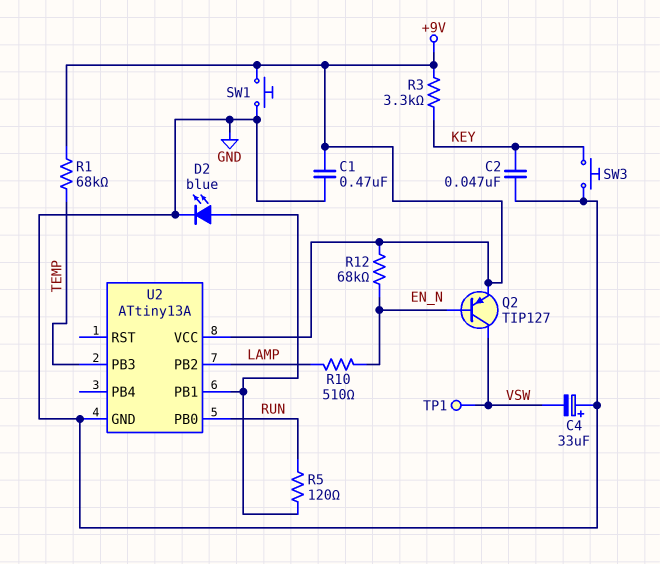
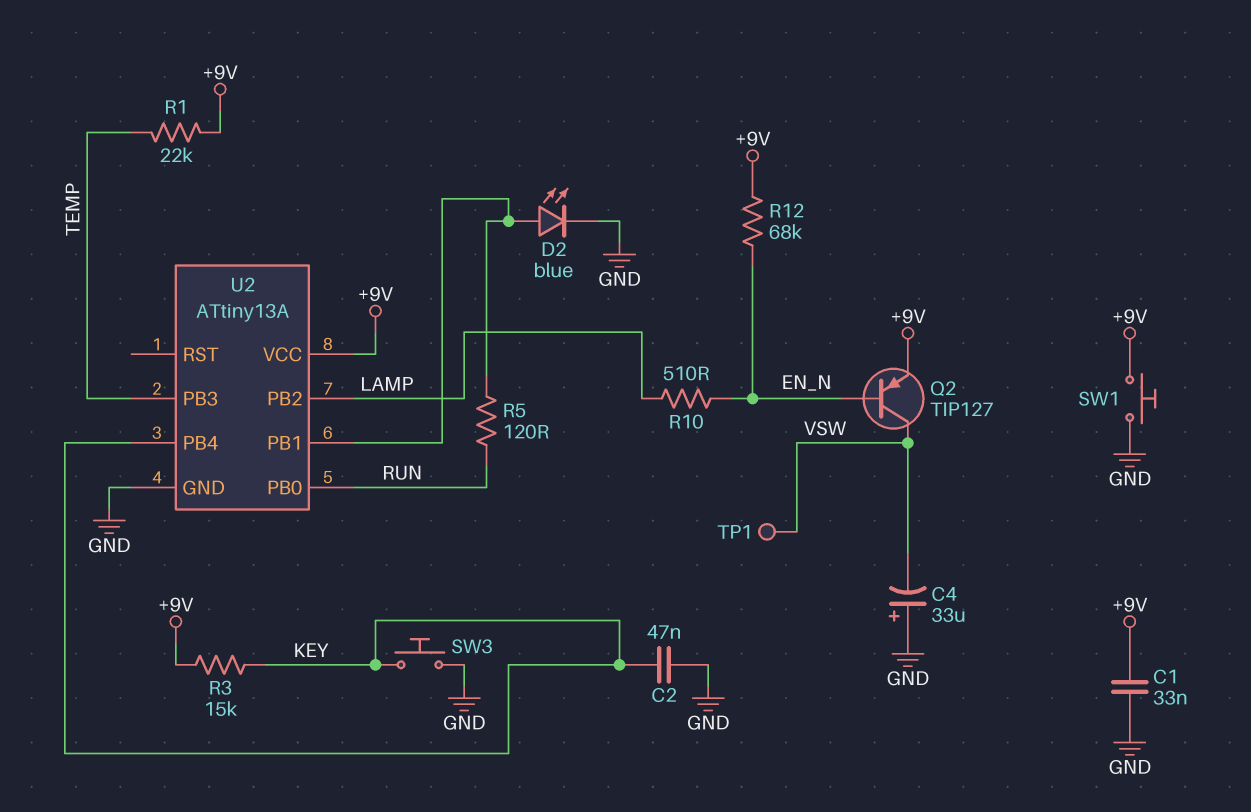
C1: 470nF (+9V, GND) -> 33nF (+9V, GND)
R1: 68k (+9V, TEMP) -> 22k (+9V, TEMP)
R3: 3.3k (+9V, KEY) -> 15k (+9V, KEY)
U2 pin PB4: none -> KEY

